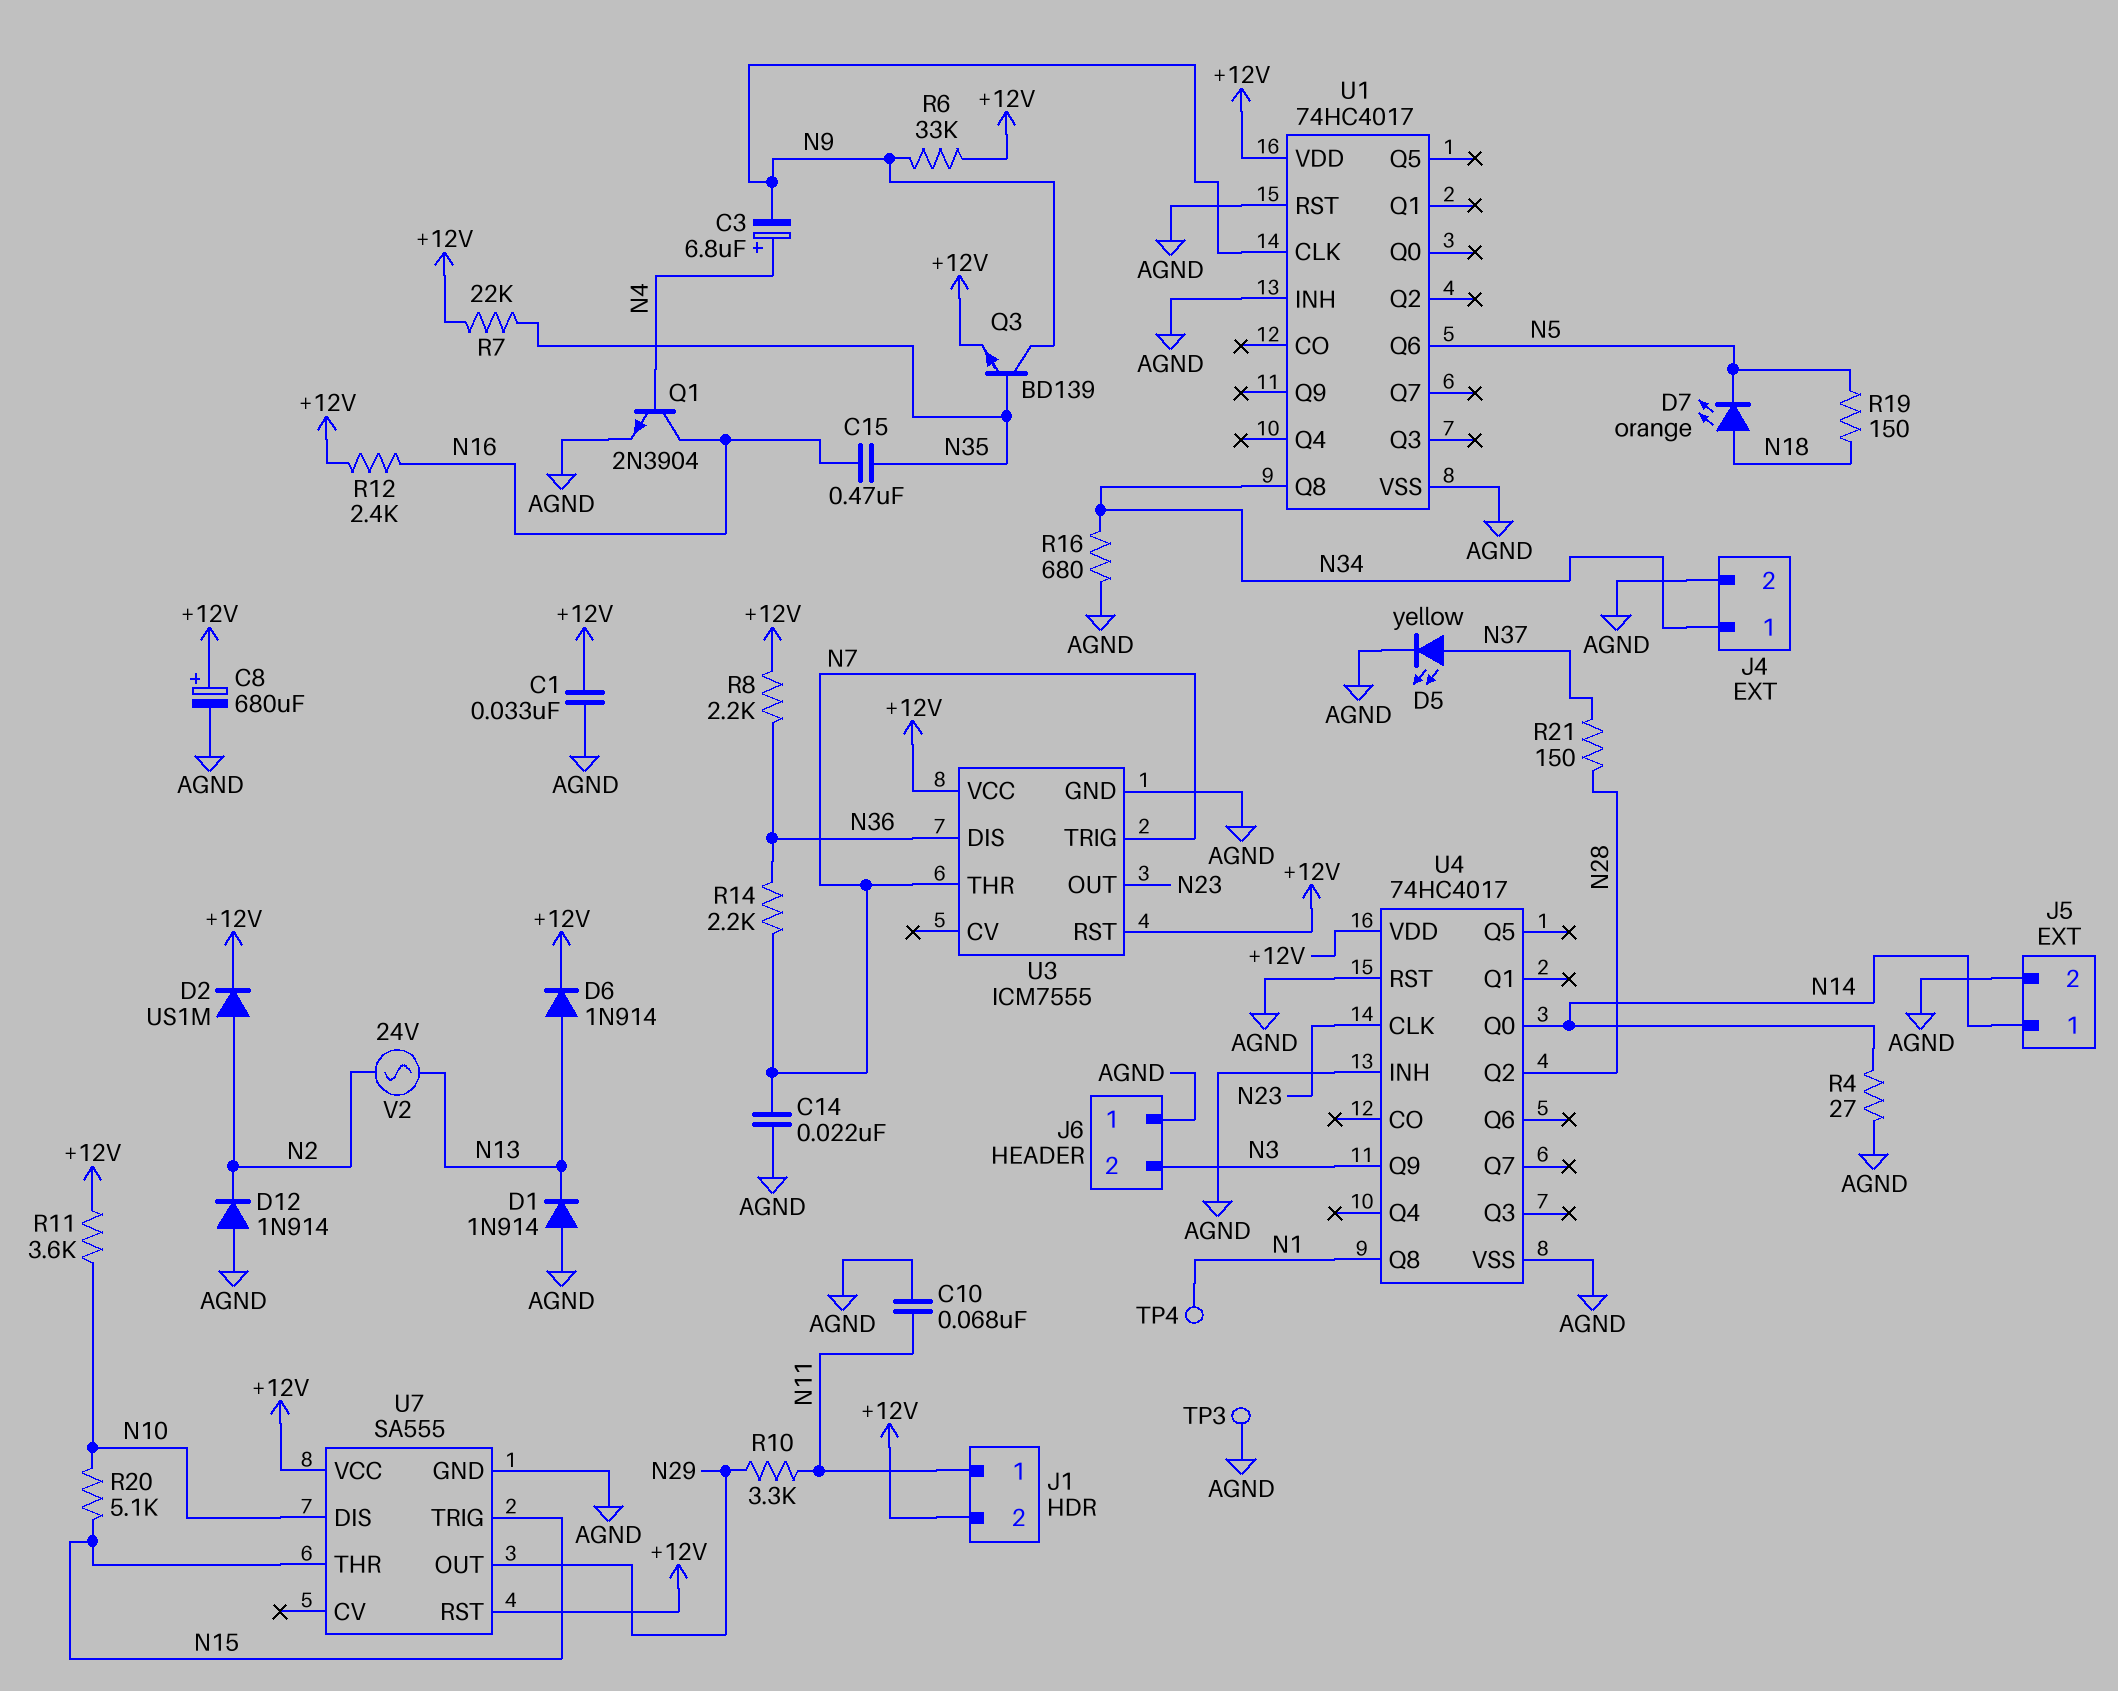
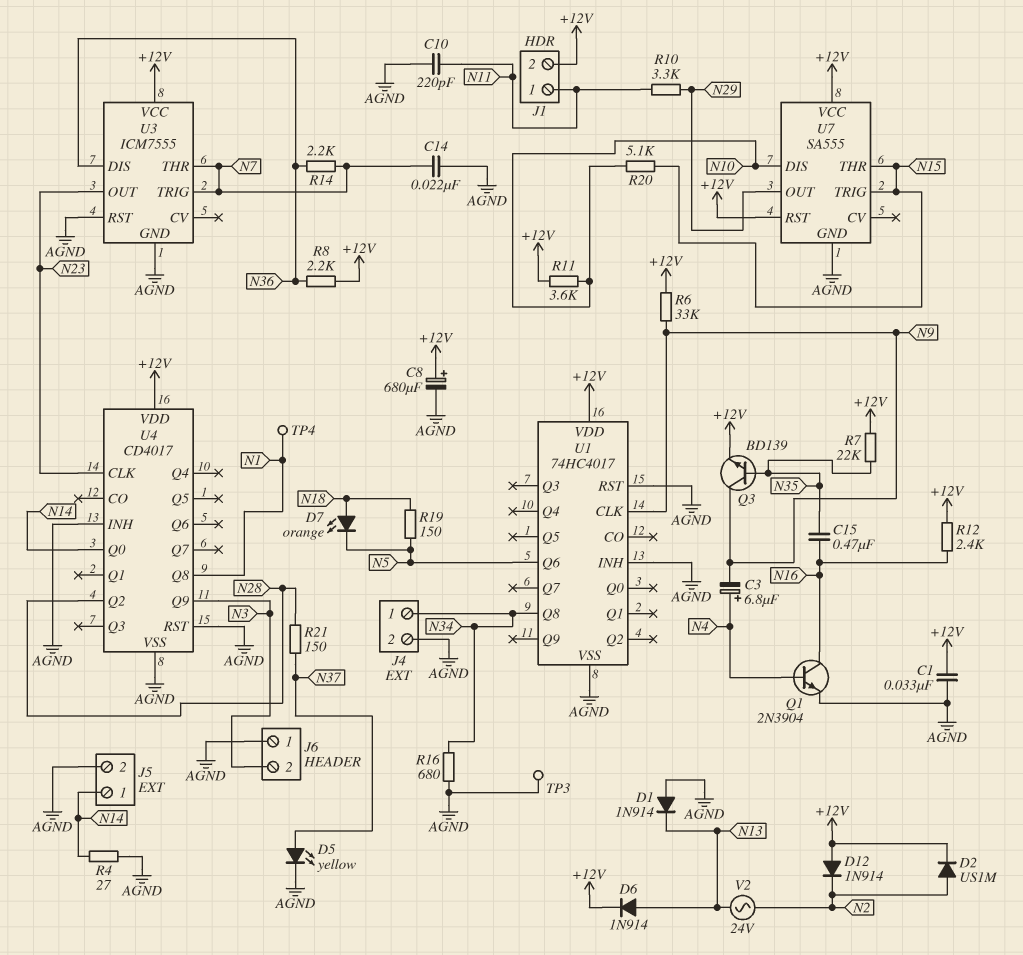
C10: 68nF (AGND, N11) -> 220pF (AGND, N11)
D12: diode 1N914 (A AGND, K N2) -> diode 1N914 (A +12V, K N2)
U3 pin RST: +12V -> AGND
U4: 74HC4017 -> CD4017

